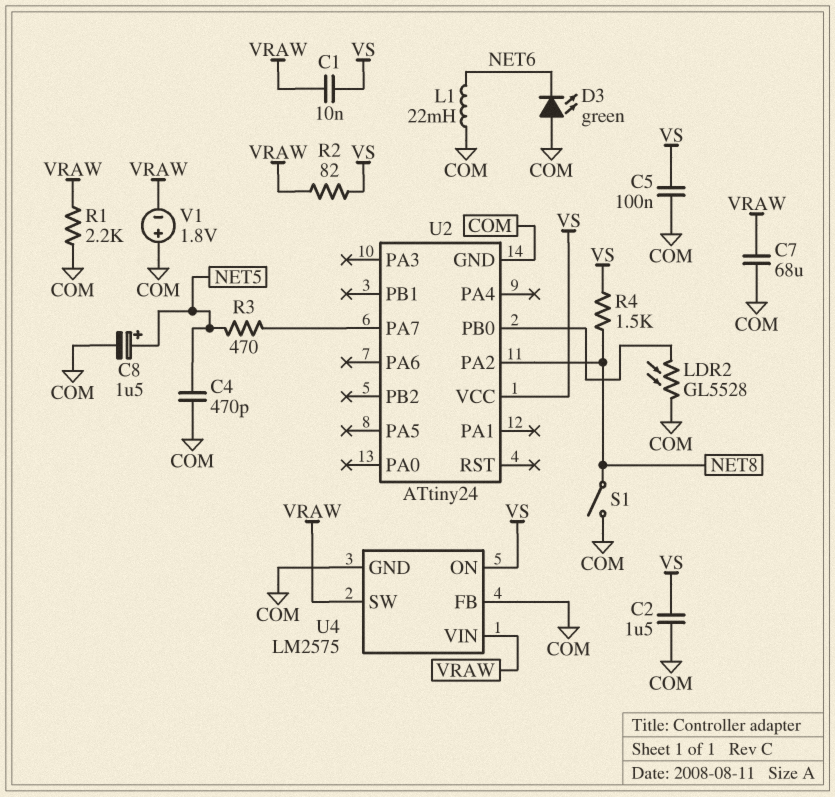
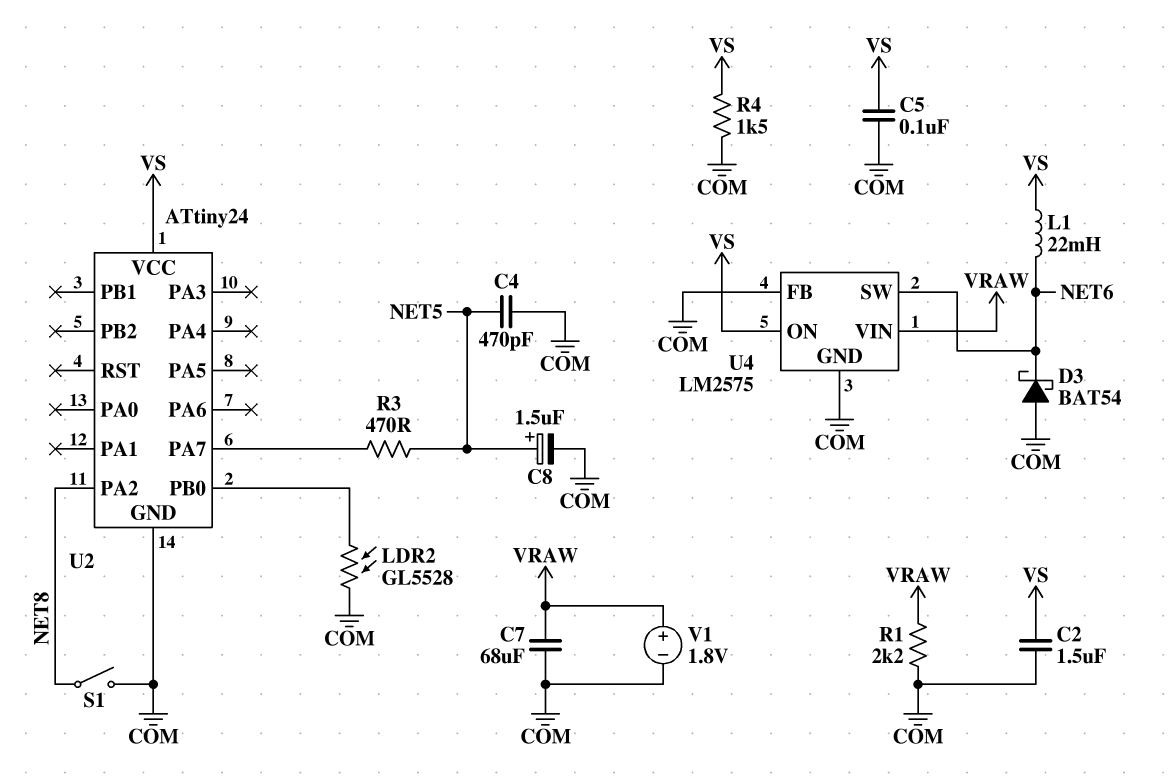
C1: 10nF (VRAW, VS) -> none
D3: LED green (A COM, K NET6) -> schottky BAT54 (A COM, K NET6)
L1: 22mH (COM, NET6) -> 22mH (NET6, VS)
R2: 82 (VRAW, VS) -> none
R4: 1.5k (NET8, VS) -> 1.5k (COM, VS)
U4 pin SW: VRAW -> NET6
V1: 1.8V (plus COM, minus VRAW) -> 1.8V (plus VRAW, minus COM)

